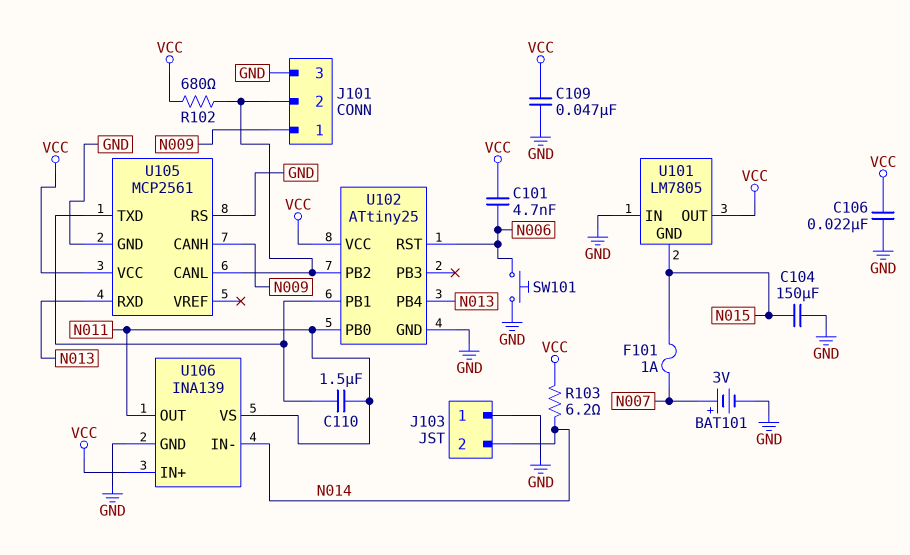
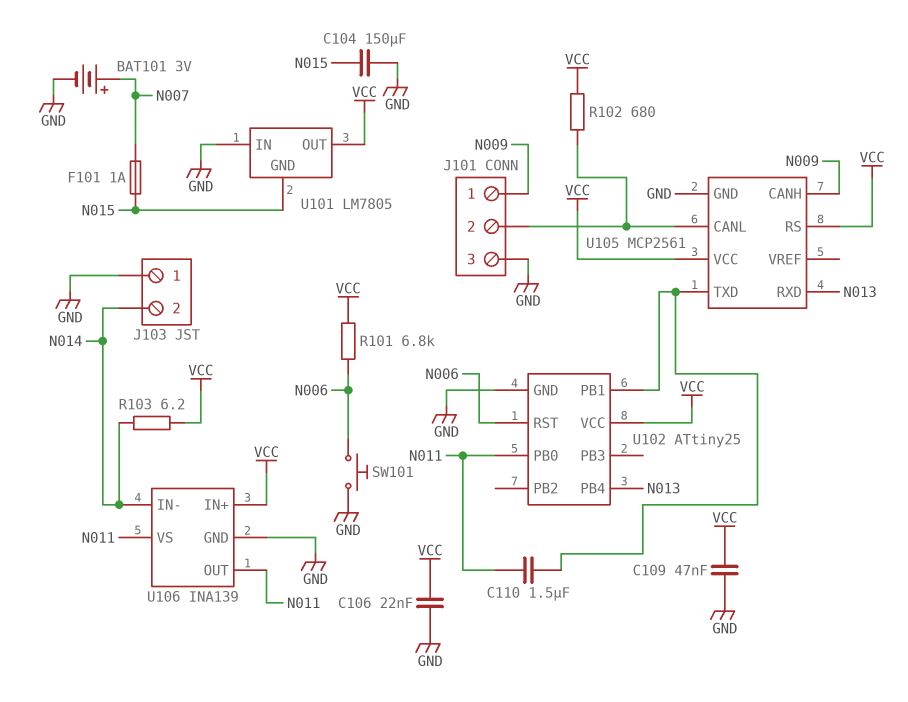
C101: 4.7nF (N006, VCC) -> none
R101: none -> 6.8k (N006, VCC)
U102 pin PB2: J101/2 -> none
U105 pin RS: GND -> VCC

